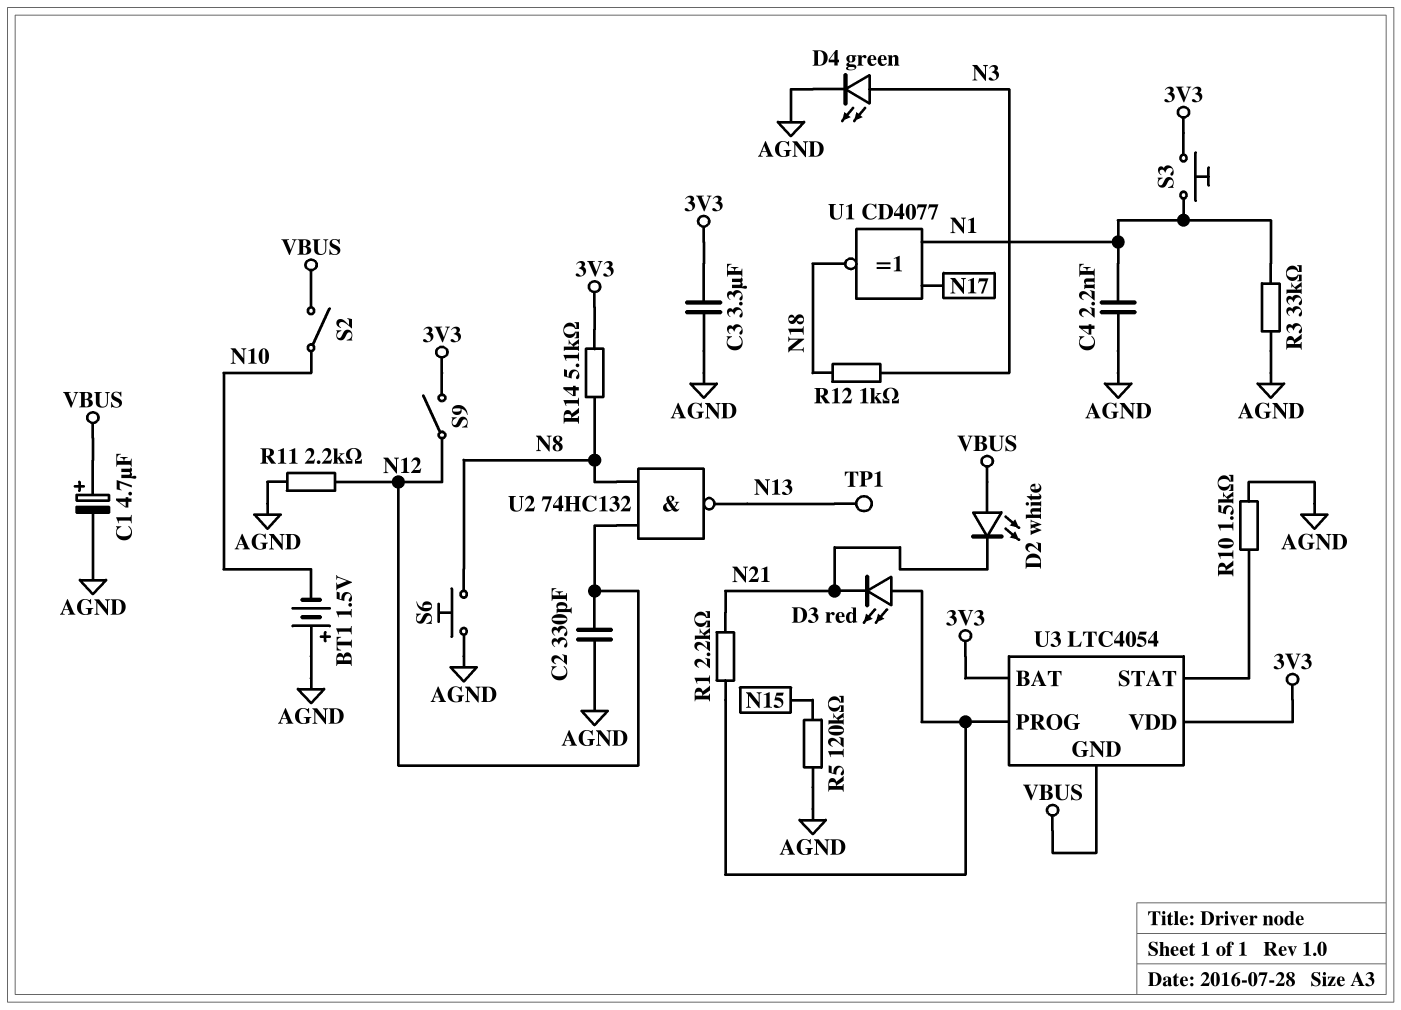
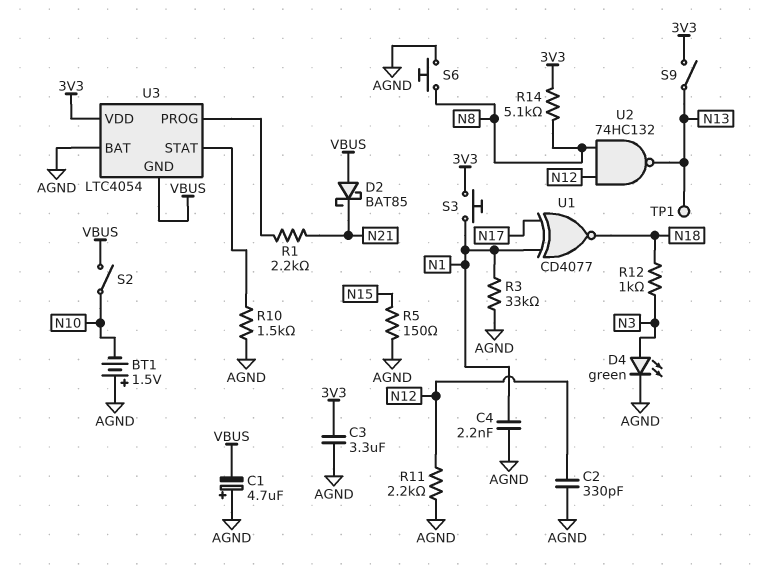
C1: 4.7uF (plus VBUS, minus AGND) -> 4.7uF (plus AGND, minus VBUS)
D2: LED white (A VBUS, K N21) -> schottky BAT85 (A VBUS, K N21)
D3: LED red (A U3/PROG, K N21) -> none
R5: 120k (AGND, N15) -> 150 (AGND, N15)
S9: switch (3V3, N12) -> switch (3V3, N13)
U3 pin BAT: 3V3 -> AGND

